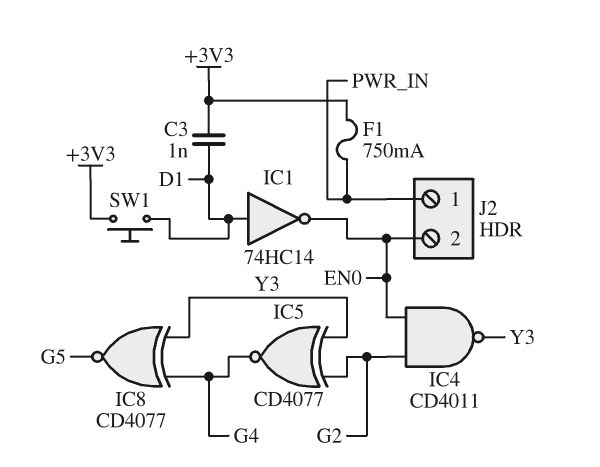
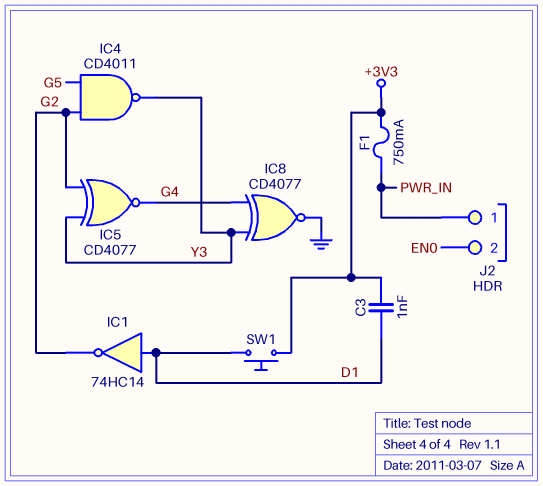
IC1: NOT 74HC14 (in D1, out EN0) -> NOT 74HC14 (in D1, out G2)
IC4: NAND CD4011 (in EN0, in G2, out Y3) -> NAND CD4011 (in G2, in G5, out Y3)
IC8: XNOR CD4077 (in G4, in Y3, out G5) -> XNOR CD4077 (in G4, in Y3, out GND)

